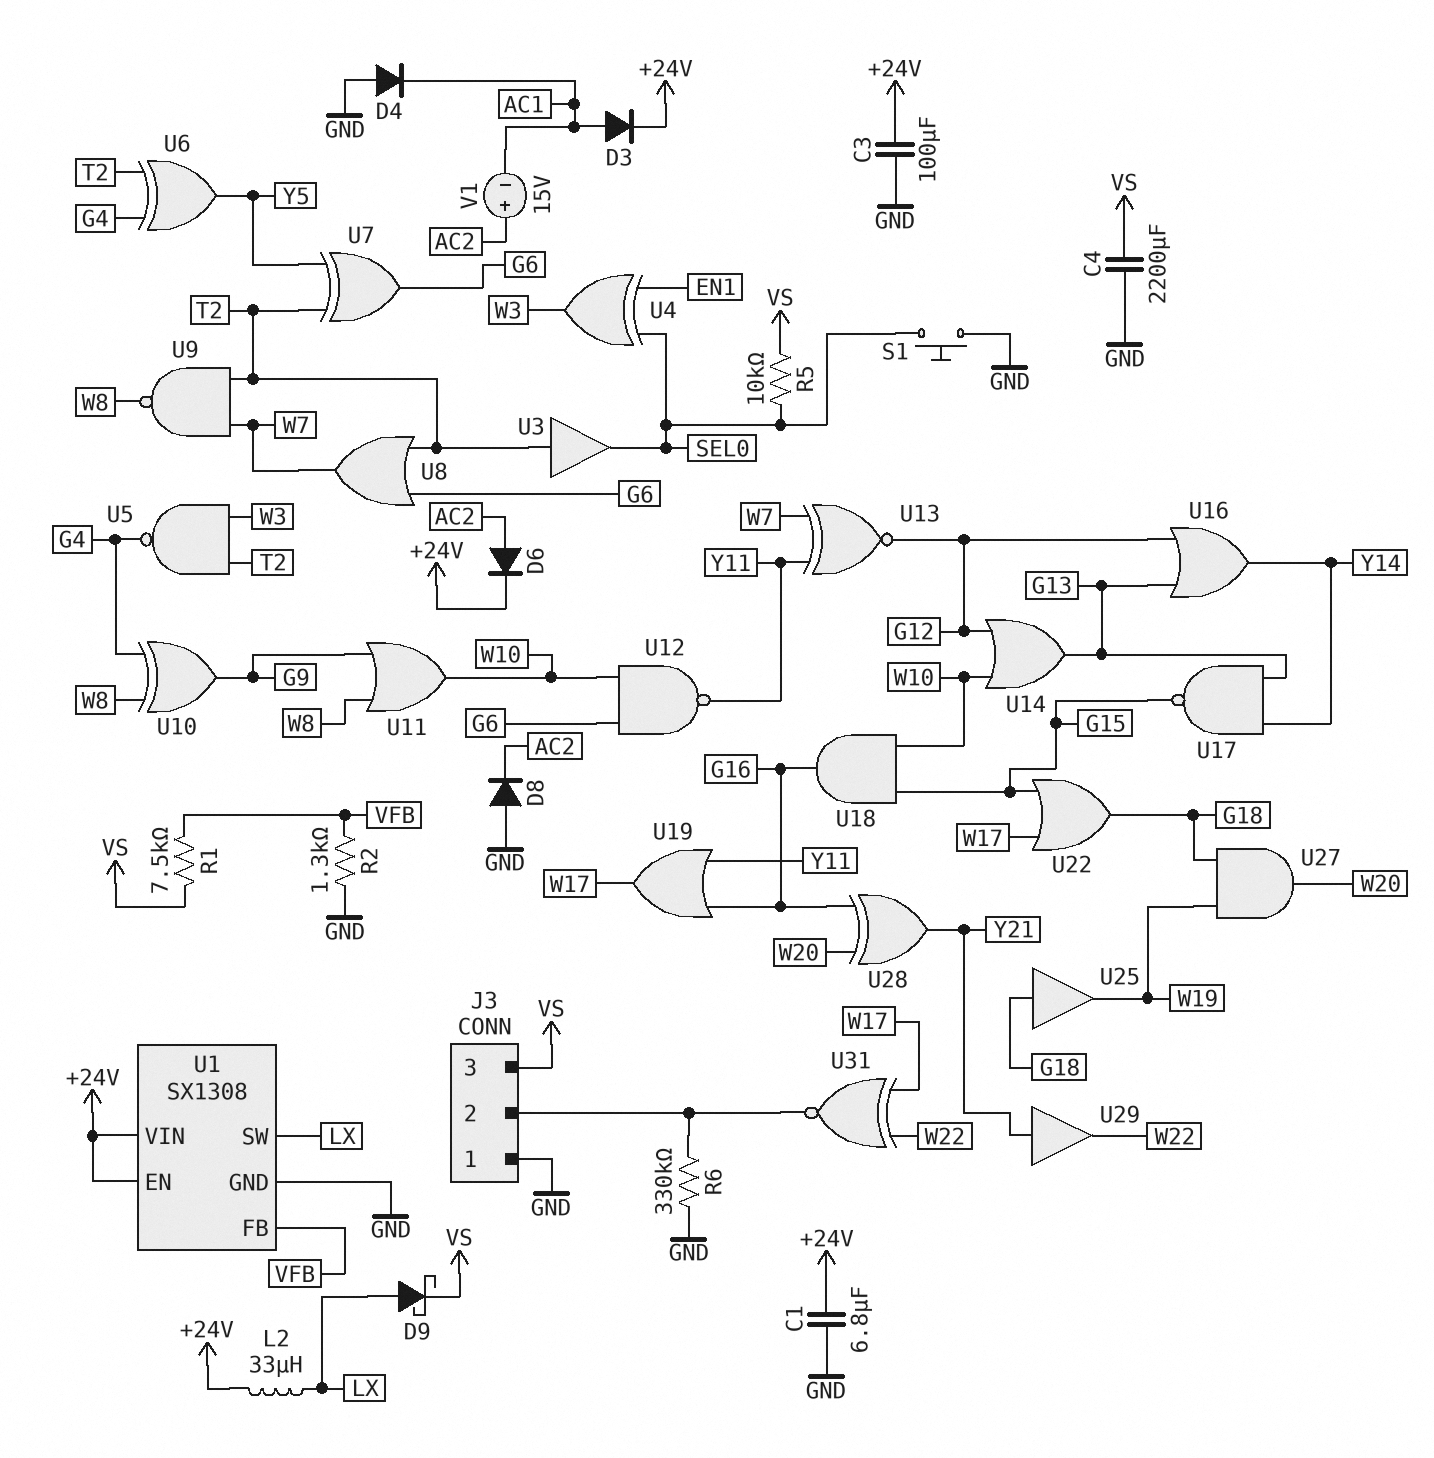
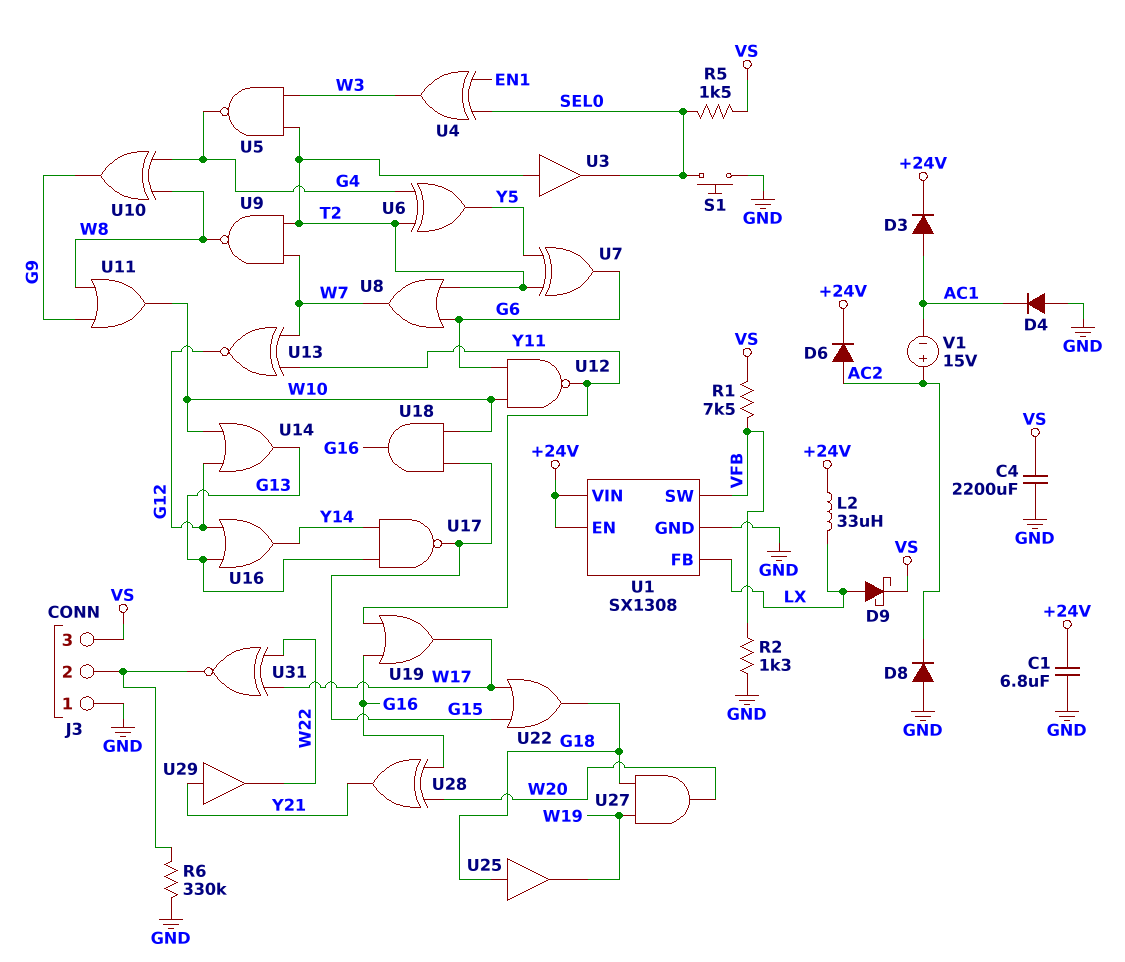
C3: 100uF (+24V, GND) -> none
R5: 10k (SEL0, VS) -> 1.5k (SEL0, VS)
U1 pin FB: VFB -> LX
U1 pin SW: LX -> VFB

